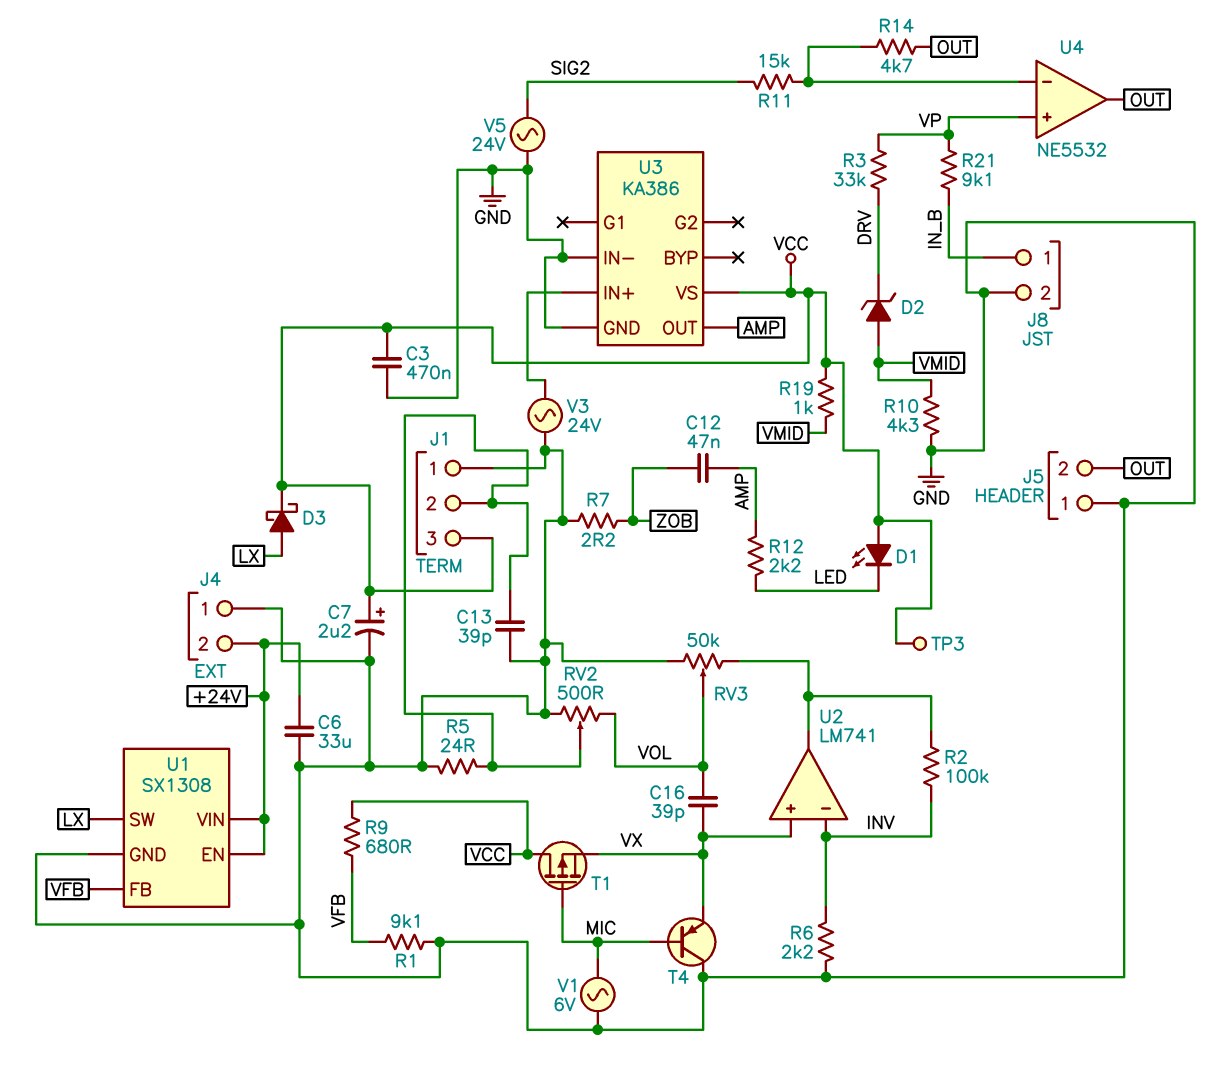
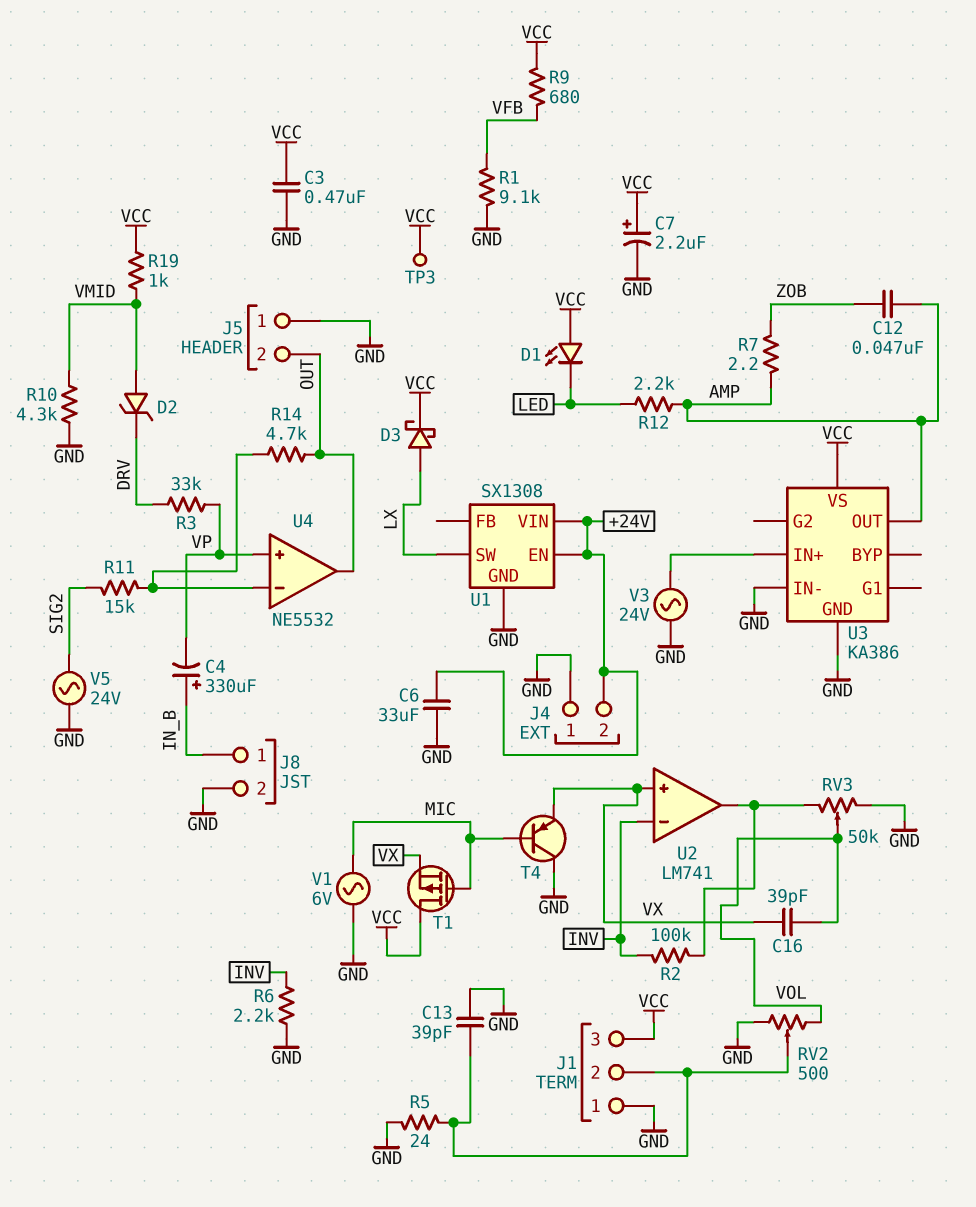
C4: none -> 330uF (plus IN_B, minus VP)
R7: 2.2 (GND, ZOB) -> 2.2 (AMP, ZOB)
R21: 9.1k (IN_B, VP) -> none
U1 pin FB: VFB -> none

